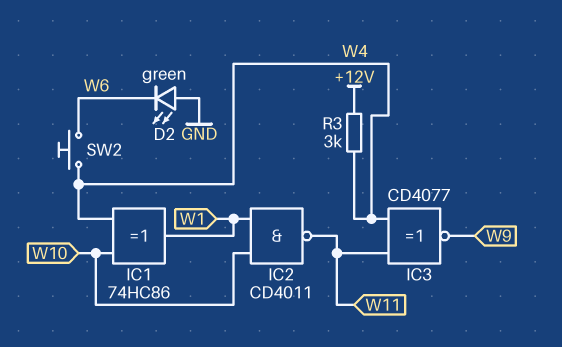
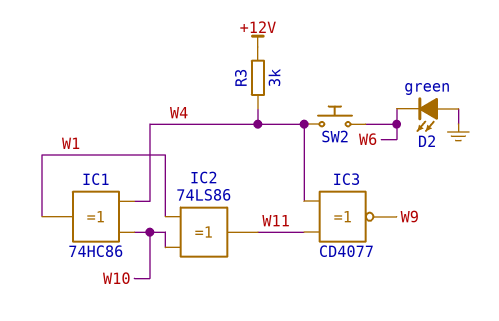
IC2: NAND CD4011 (in W1, in W10, out W11) -> XOR 74LS86 (in W1, in W10, out W11)

